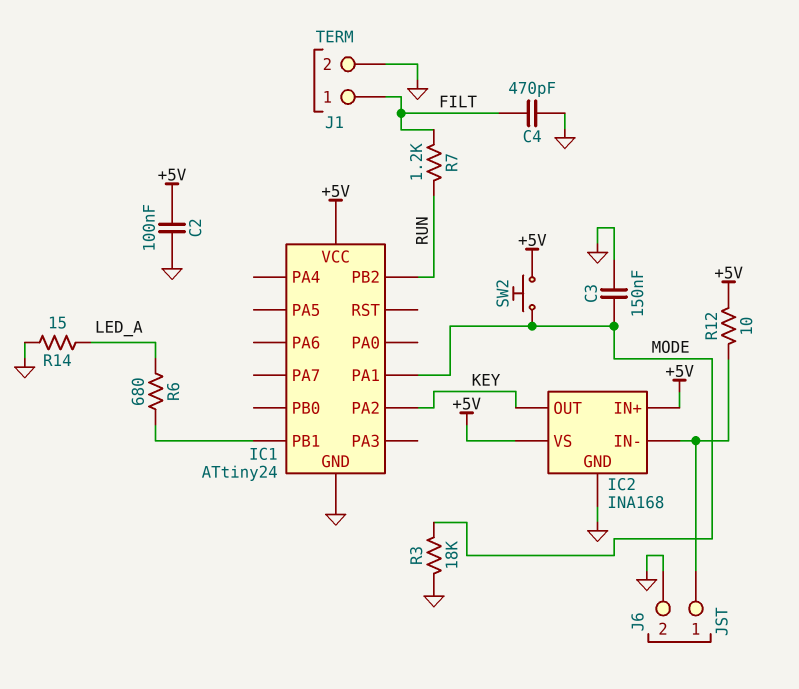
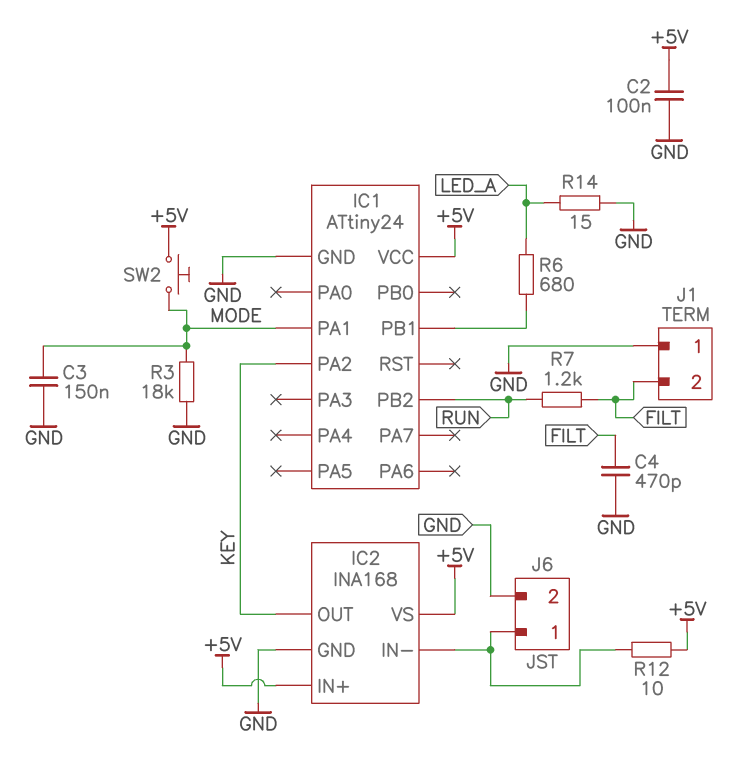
J1 pin 1: FILT -> GND
J1 pin 2: GND -> FILT

